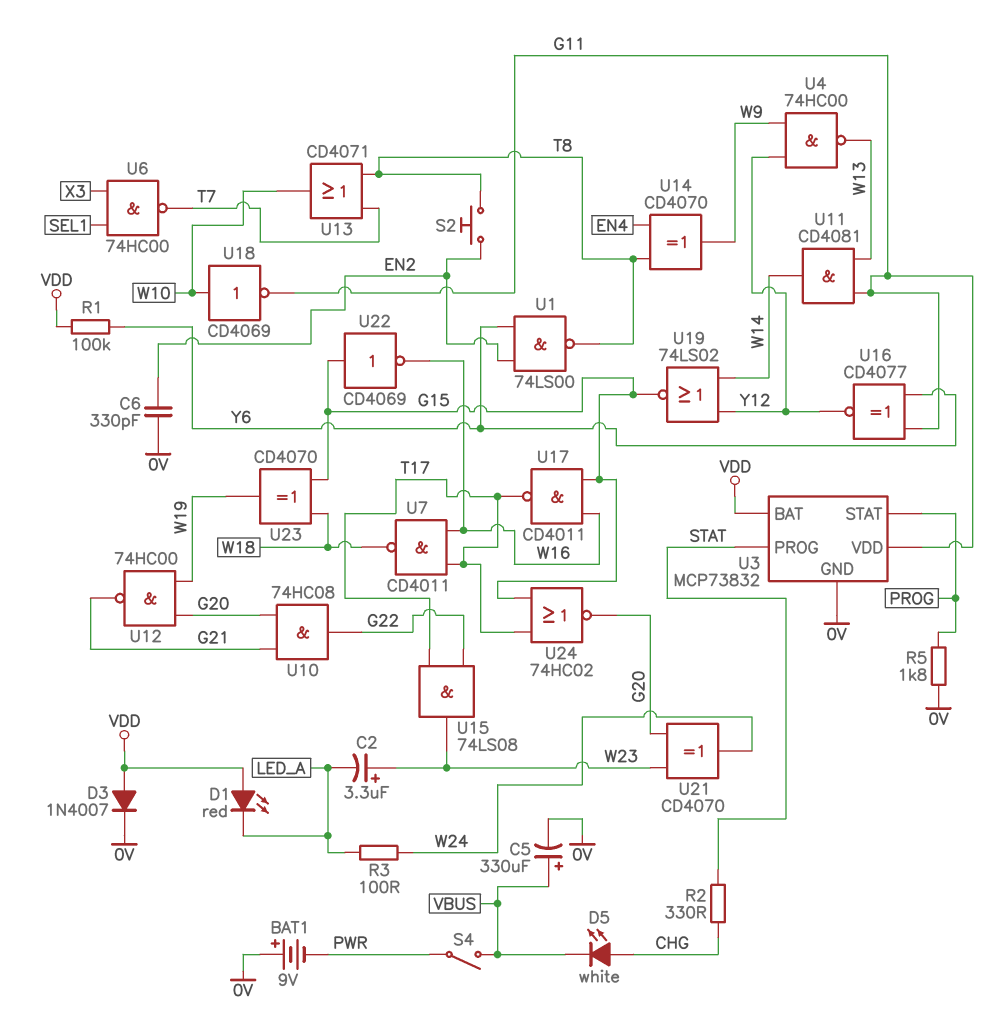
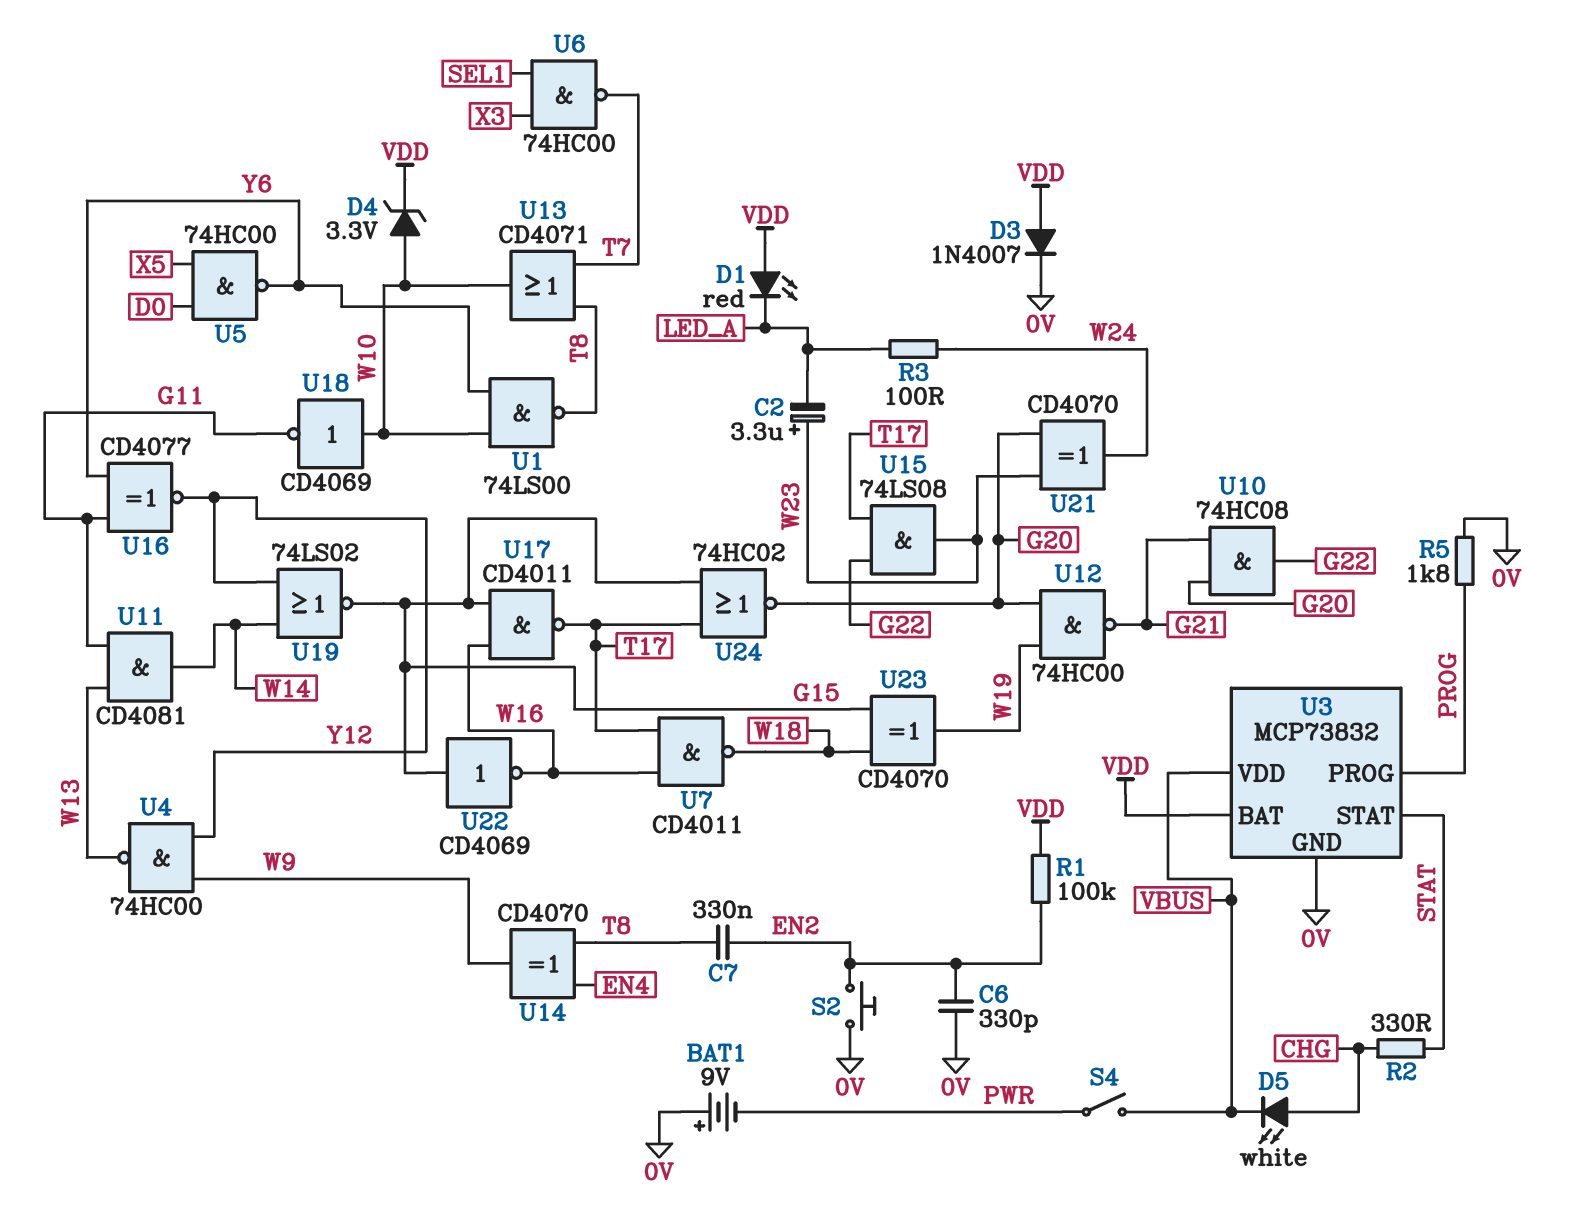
C5: 330uF (plus VBUS, minus 0V) -> none
C7: none -> 330nF (EN2, T8)
D4: none -> zener 3.3V (A W10, K VDD)
R1: 100k (VDD, Y6) -> 100k (EN2, VDD)
S2: button (EN2, T8) -> button (0V, EN2)
U1: NAND 74LS00 (in EN2, in Y6, out T8) -> NAND 74LS00 (in W10, in Y6, out T8)
U3 pin PROG: STAT -> PROG
U3 pin STAT: PROG -> STAT
U3 pin VDD: G11 -> VBUS
U5: none -> NAND 74HC00 (in D0, in X5, out Y6)

